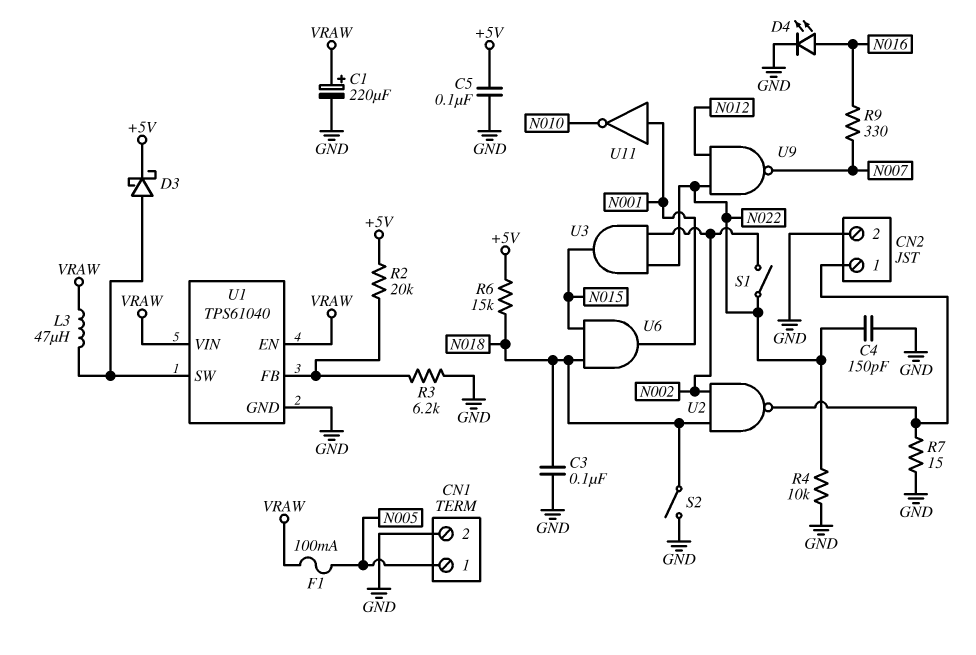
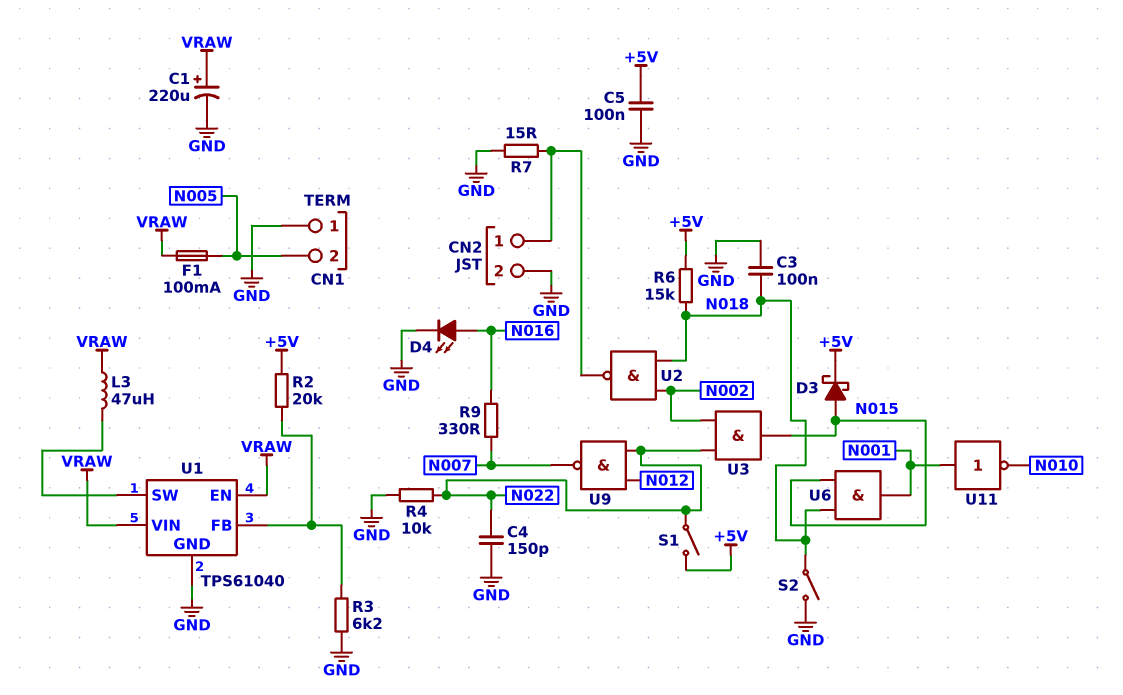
CN1 pin 1: N005 -> GND
CN1 pin 2: GND -> N005
D3: schottky (A U1/SW, K +5V) -> schottky (A N015, K +5V)
S1: switch (N002, N022) -> switch (+5V, N022)

